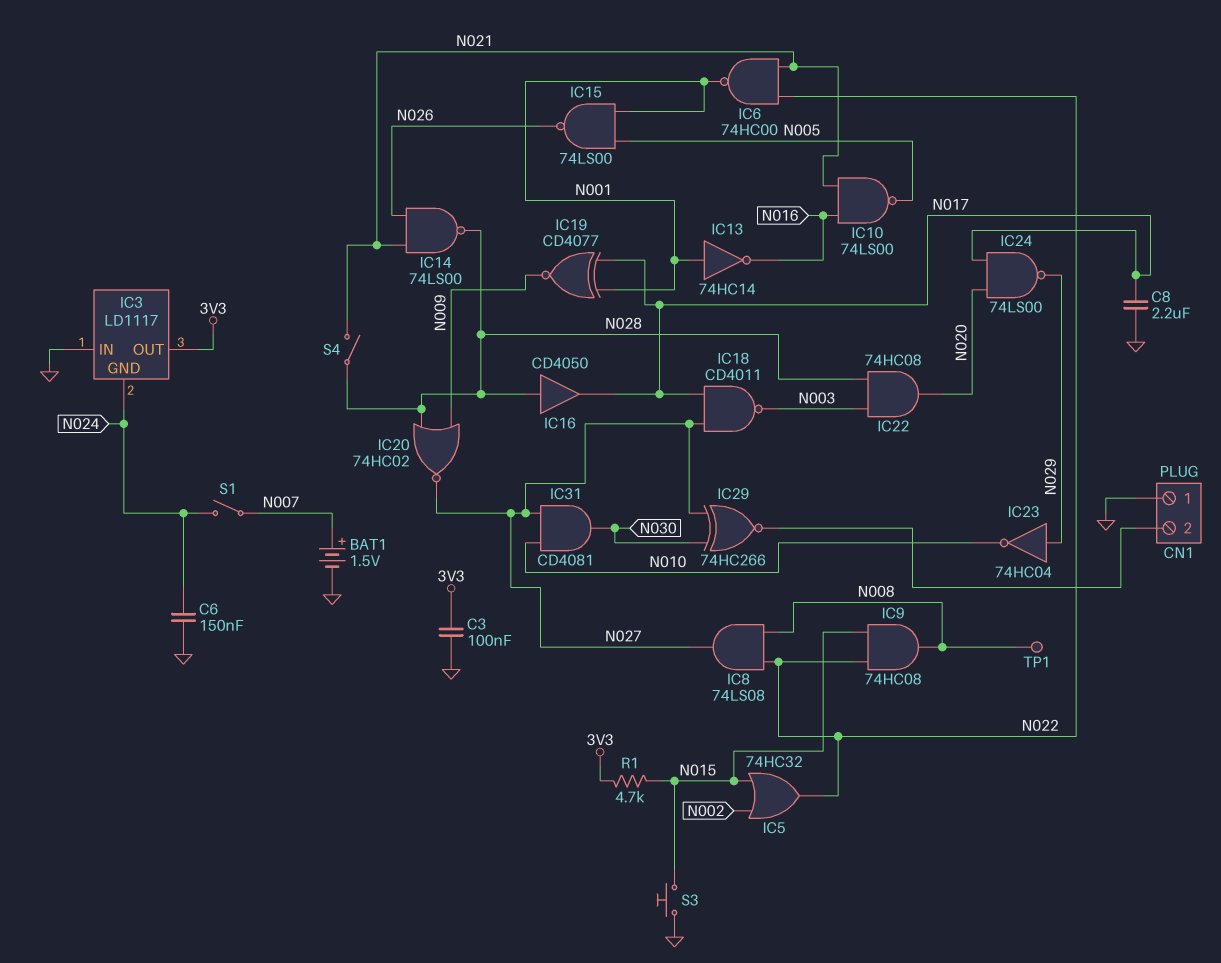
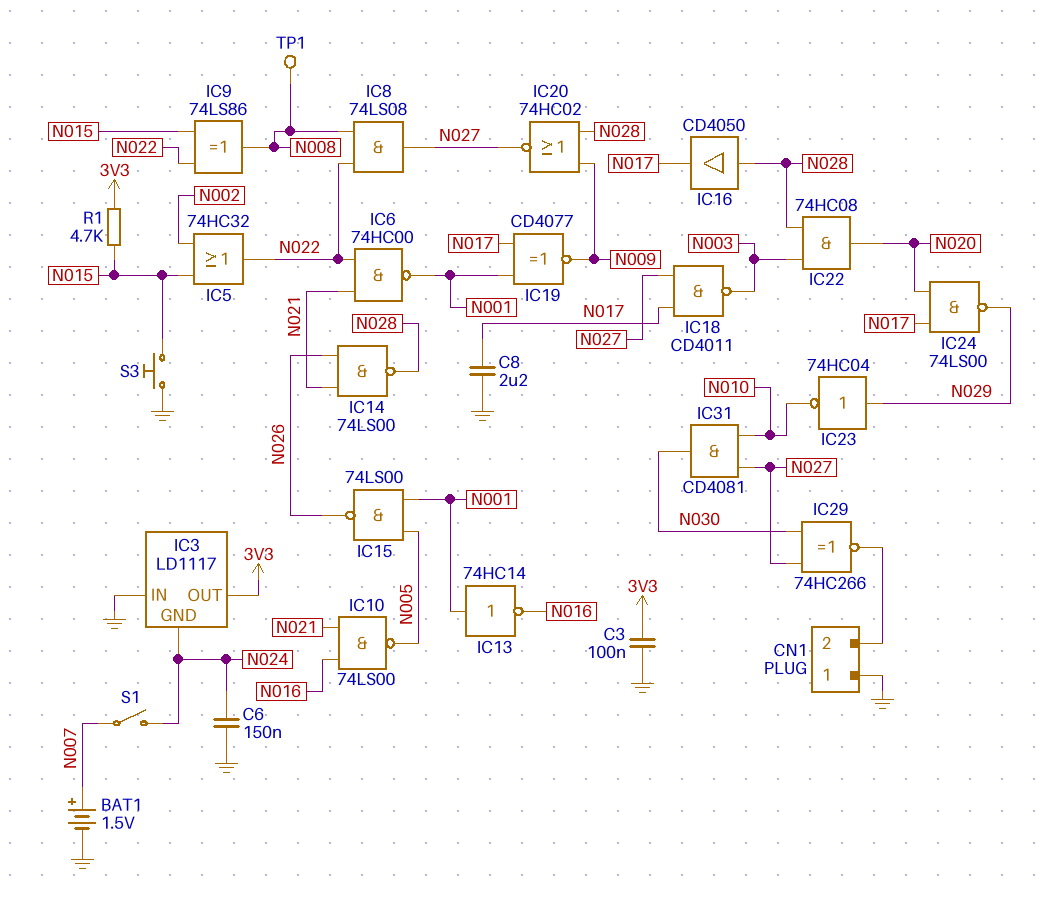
IC9: AND 74HC08 (in N015, in N022, out N008) -> XOR 74LS86 (in N015, in N022, out N008)
S4: switch (N021, N028) -> none

